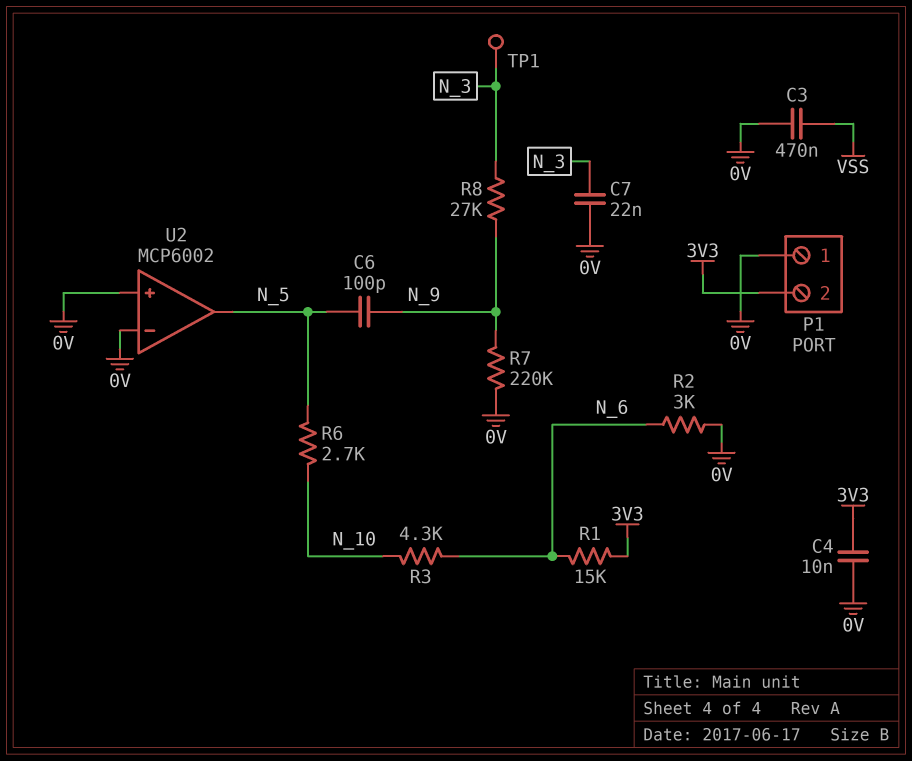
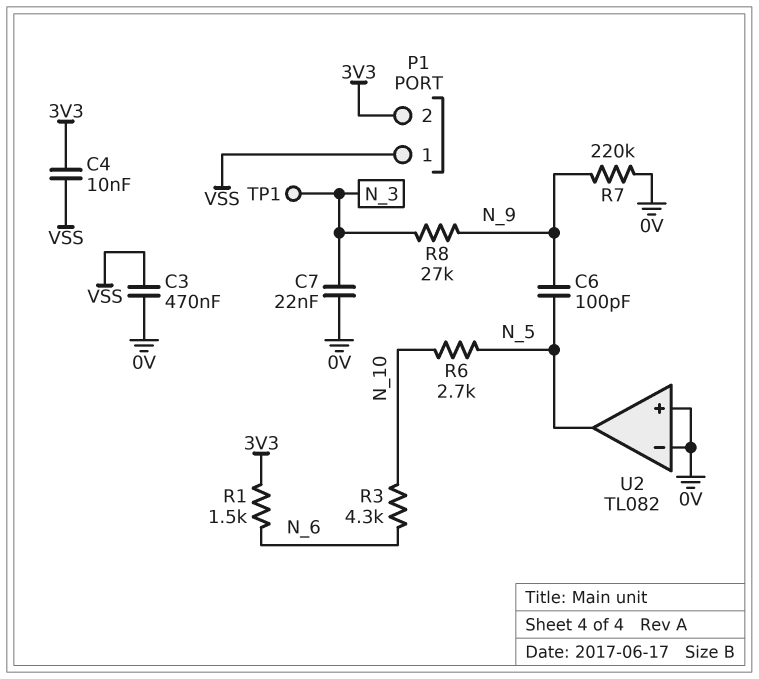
C4: 10nF (0V, 3V3) -> 10nF (3V3, VSS)
P1 pin 1: 0V -> VSS
R1: 15k (3V3, N_6) -> 1.5k (3V3, N_6)
R2: 3k (0V, N_6) -> none
U2: MCP6002 -> TL082

